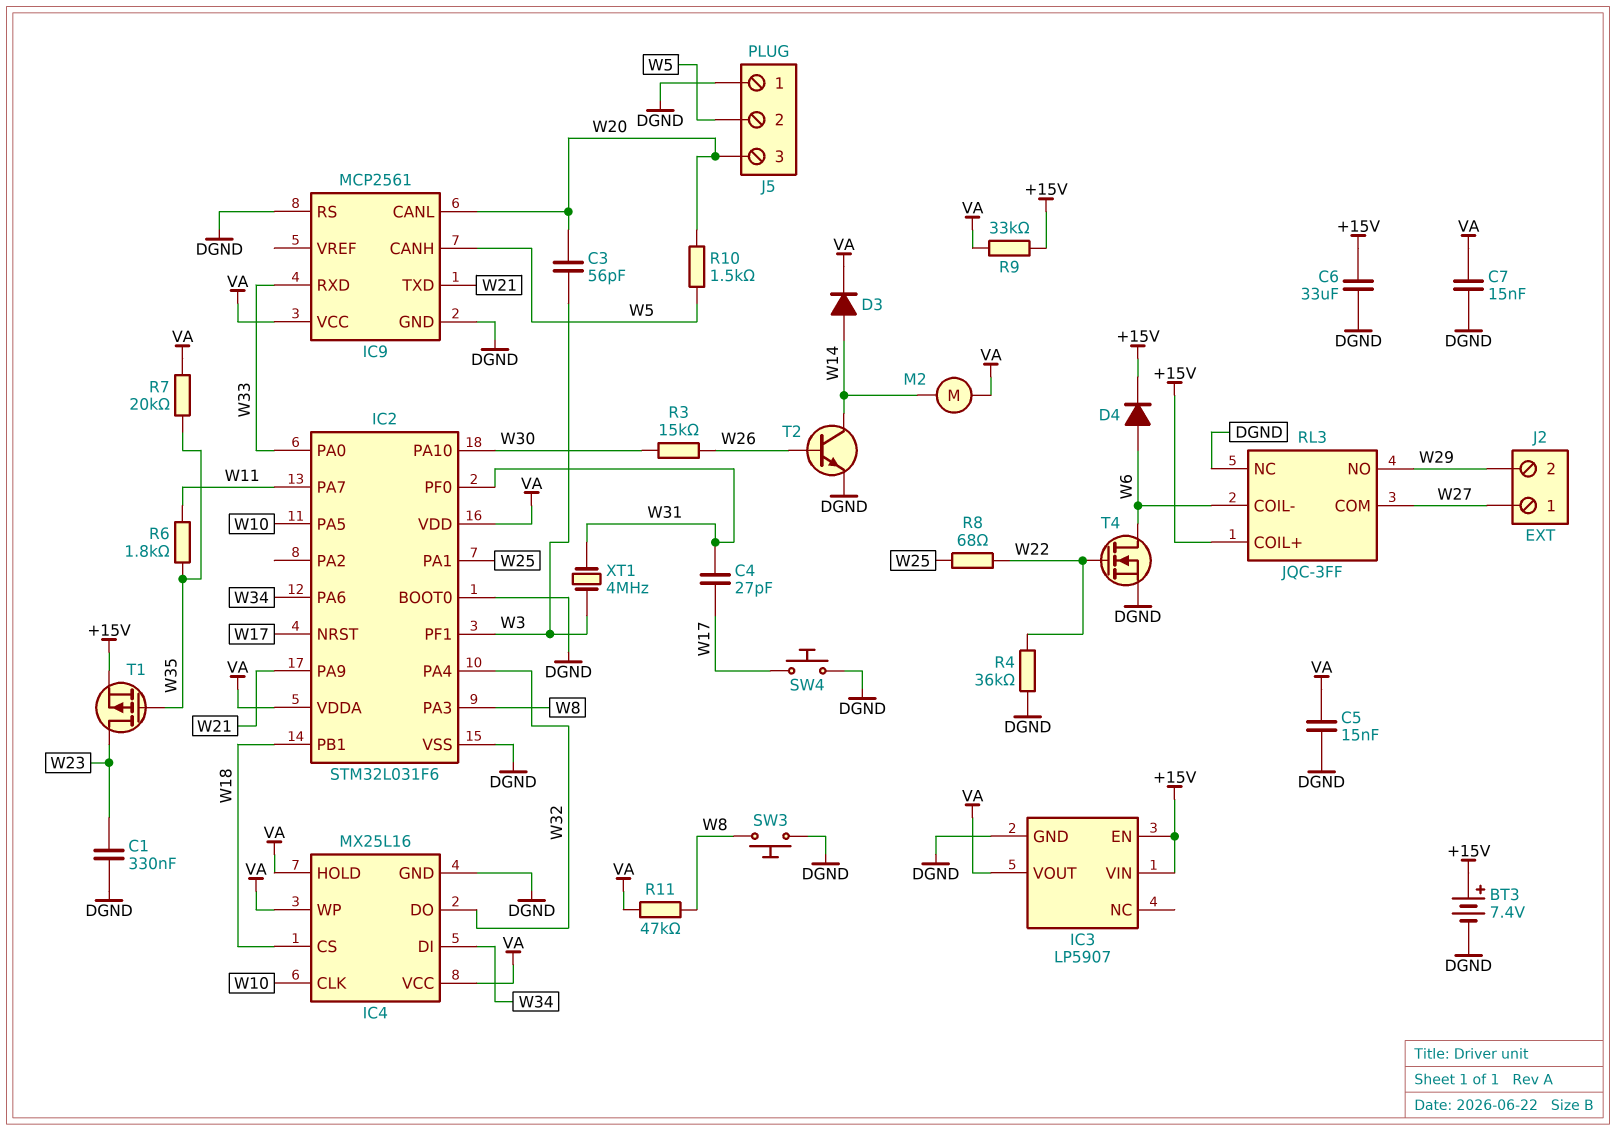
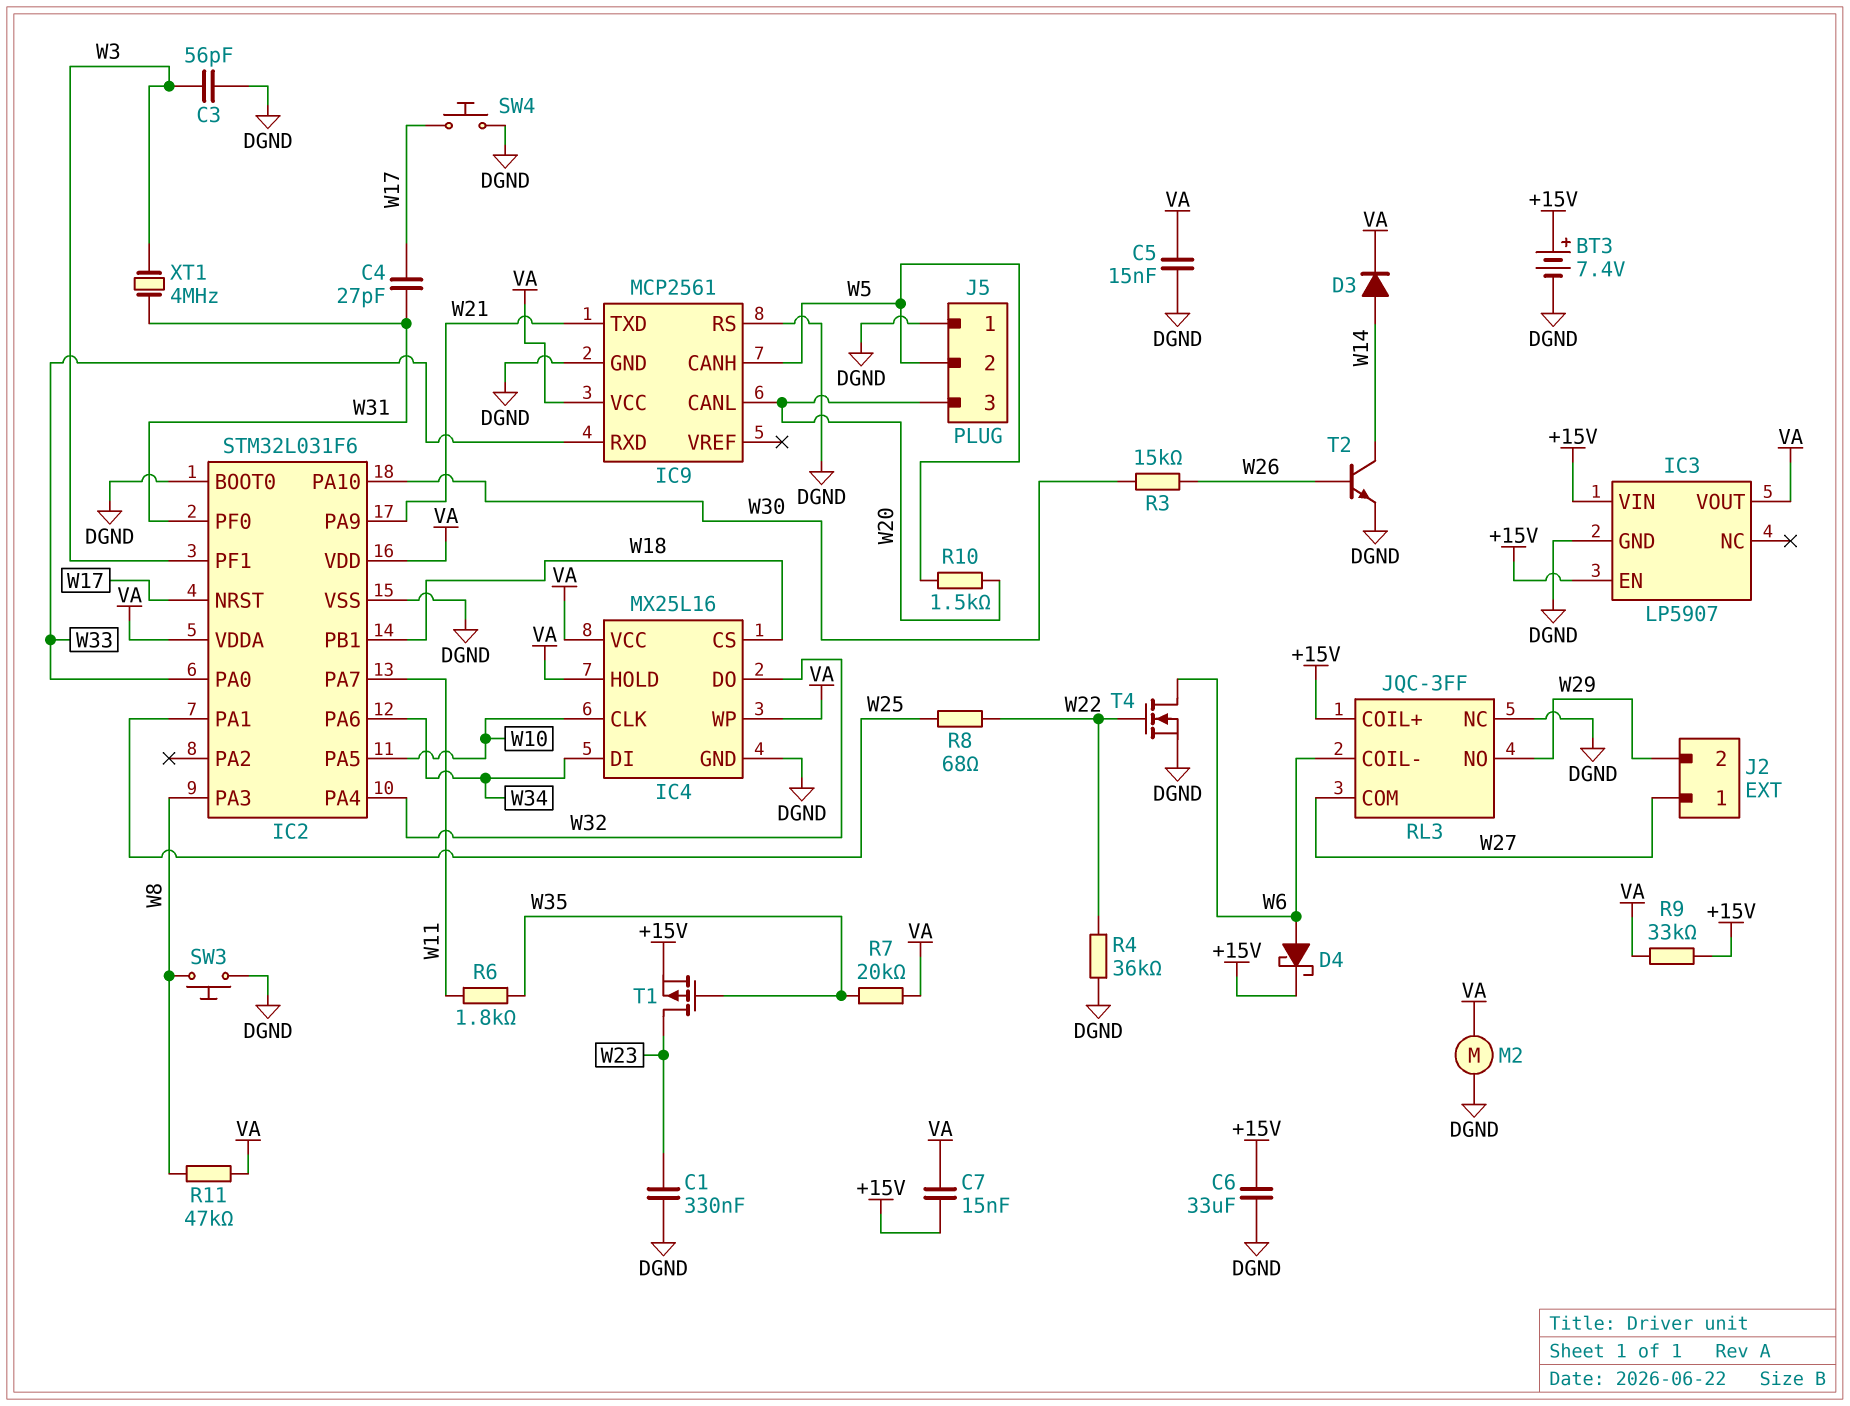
C3: 56pF (W3, W20) -> 56pF (DGND, W3)
C7: 15nF (DGND, VA) -> 15nF (+15V, VA)
D4: diode (A W6, K +15V) -> schottky (A W6, K +15V)
M2: motor (VA, W14) -> motor (DGND, VA)

